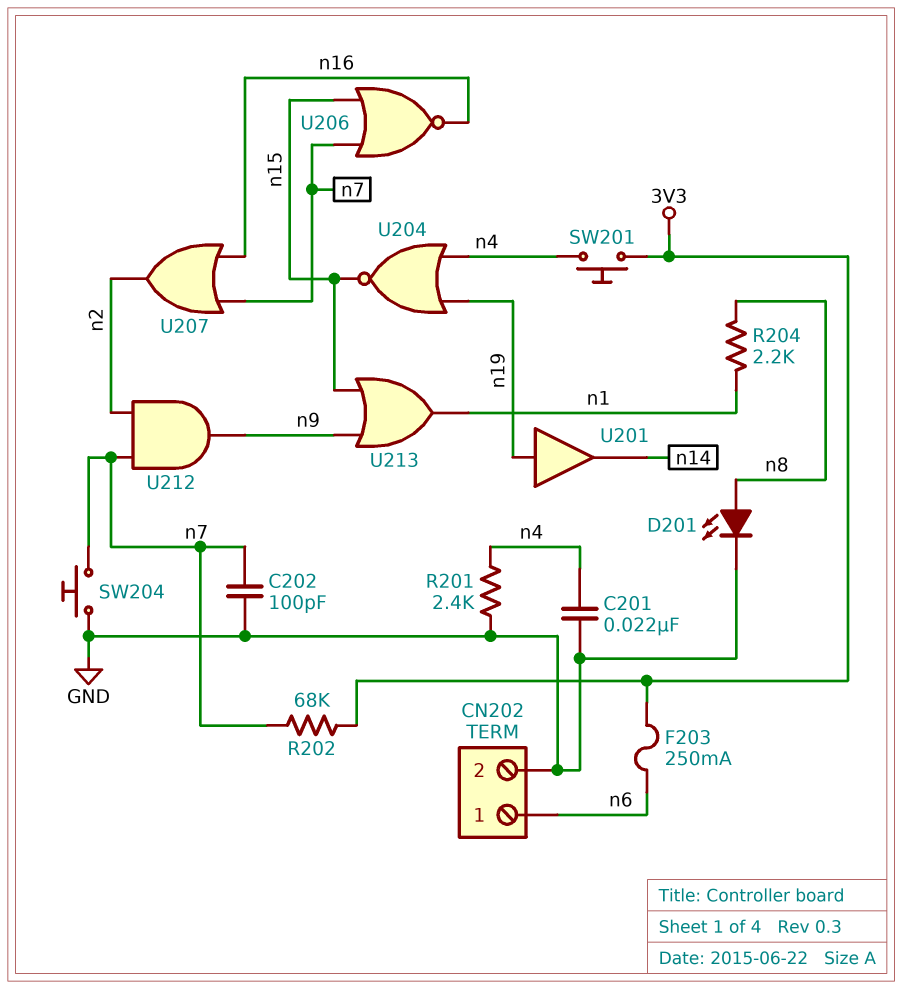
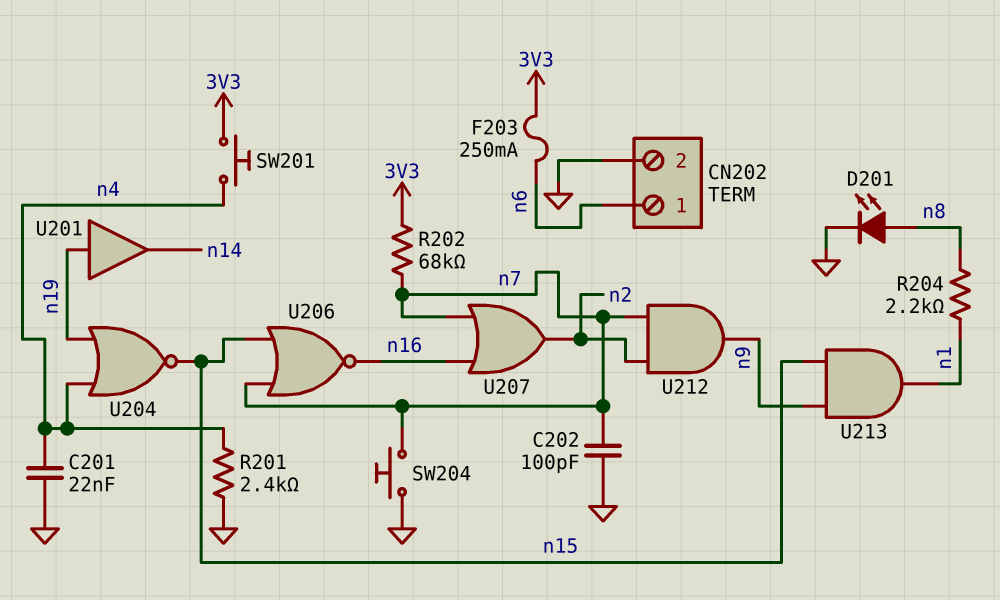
U213: OR (in n9, in n15, out n1) -> AND (in n9, in n15, out n1)

